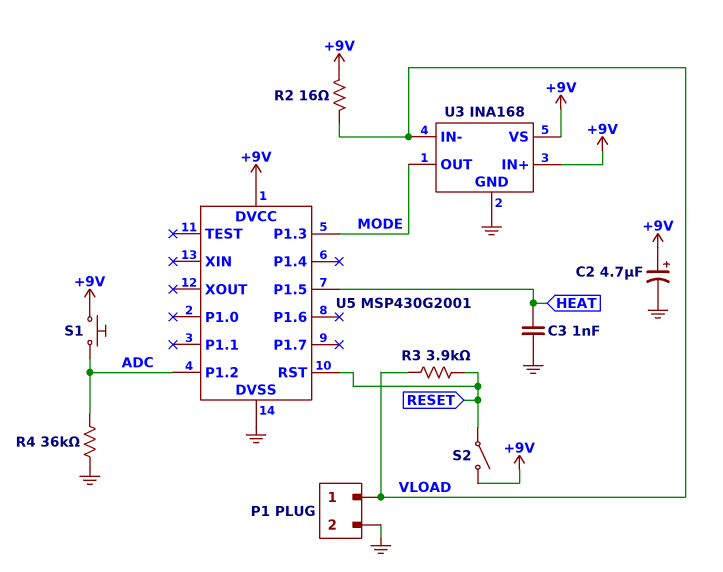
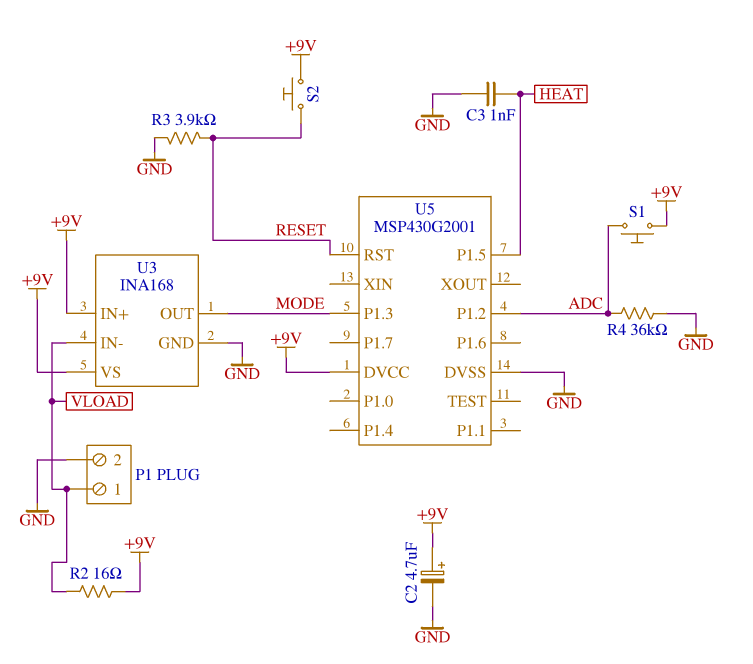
R3: 3.9k (RESET, VLOAD) -> 3.9k (GND, RESET)
S2: switch (+9V, RESET) -> button (+9V, RESET)

